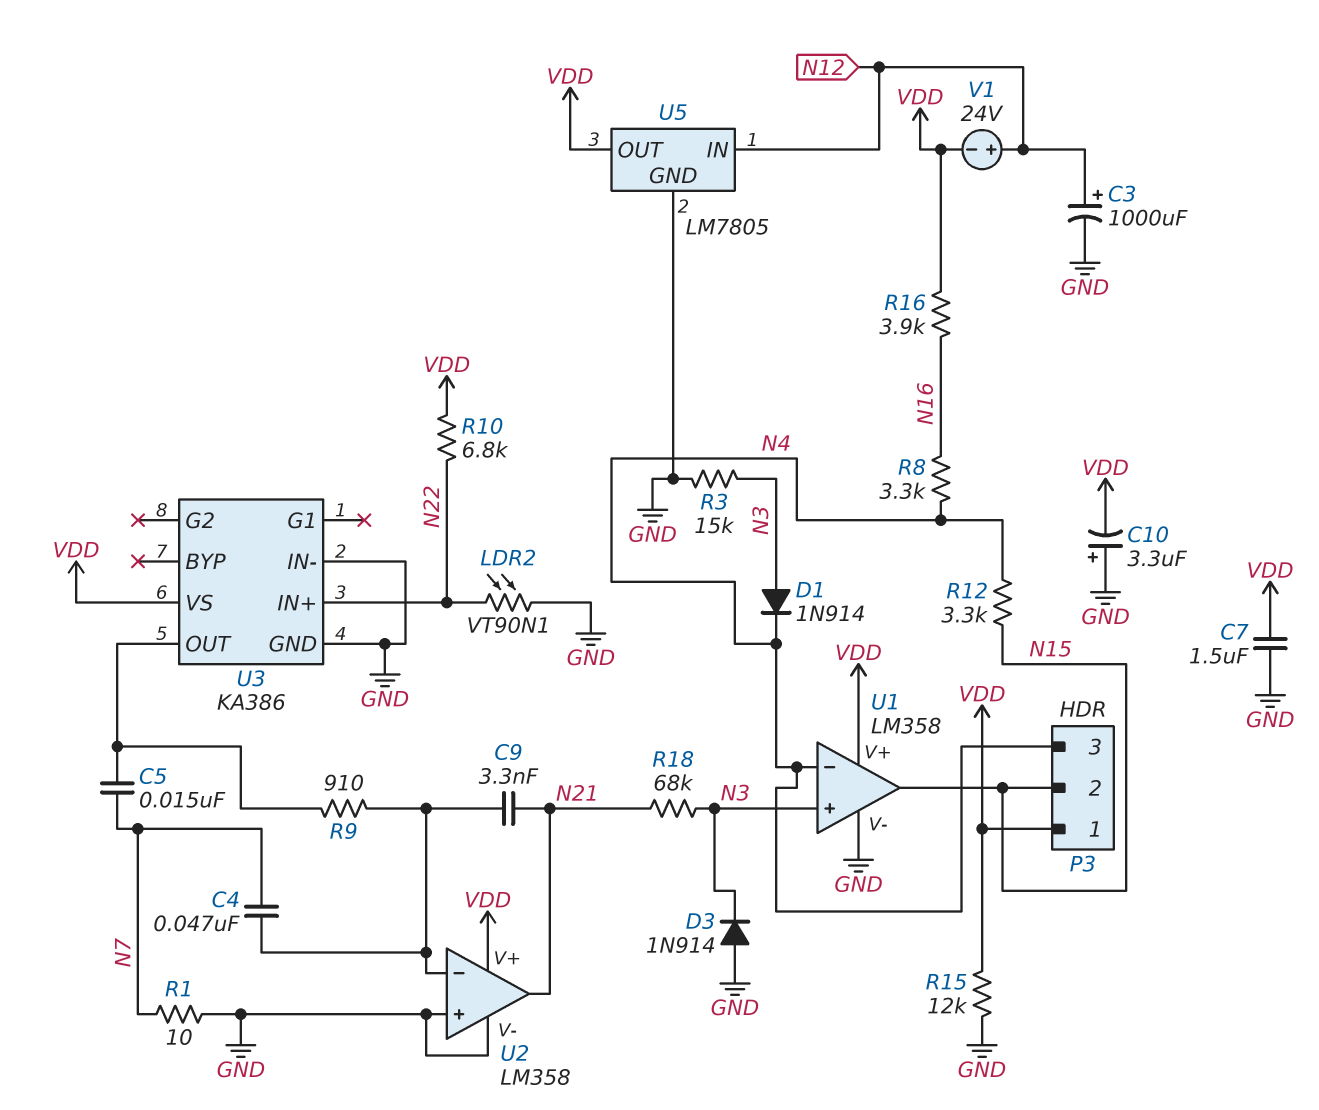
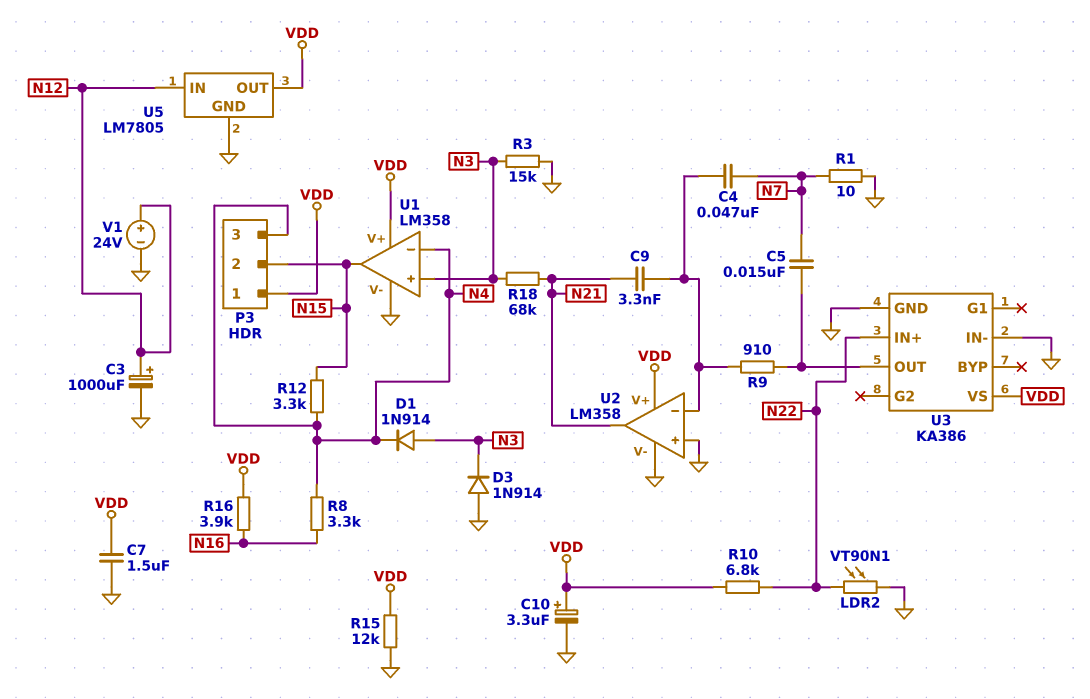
C10: 3.3uF (plus GND, minus VDD) -> 3.3uF (plus VDD, minus GND)
V1: 24V (plus N12, minus VDD) -> 24V (plus N12, minus GND)

